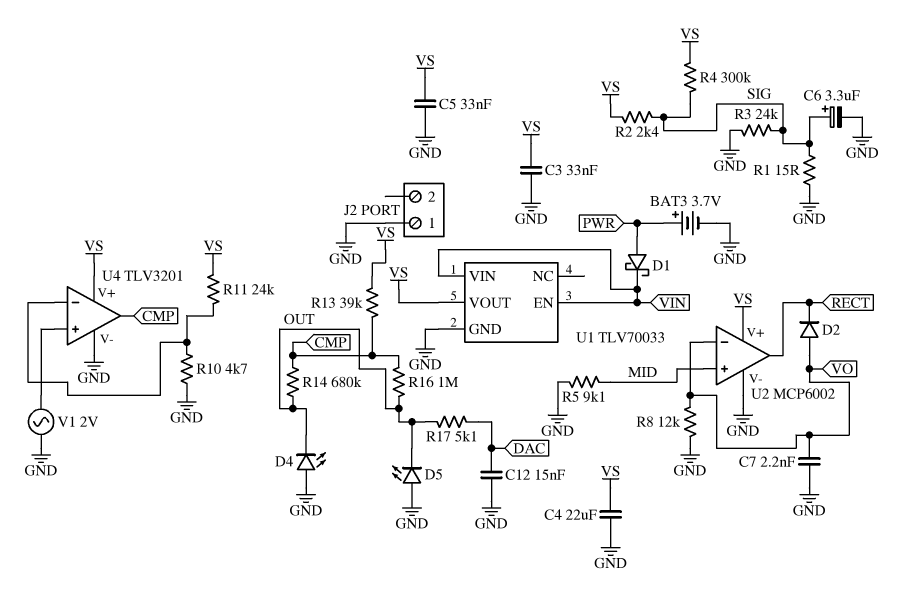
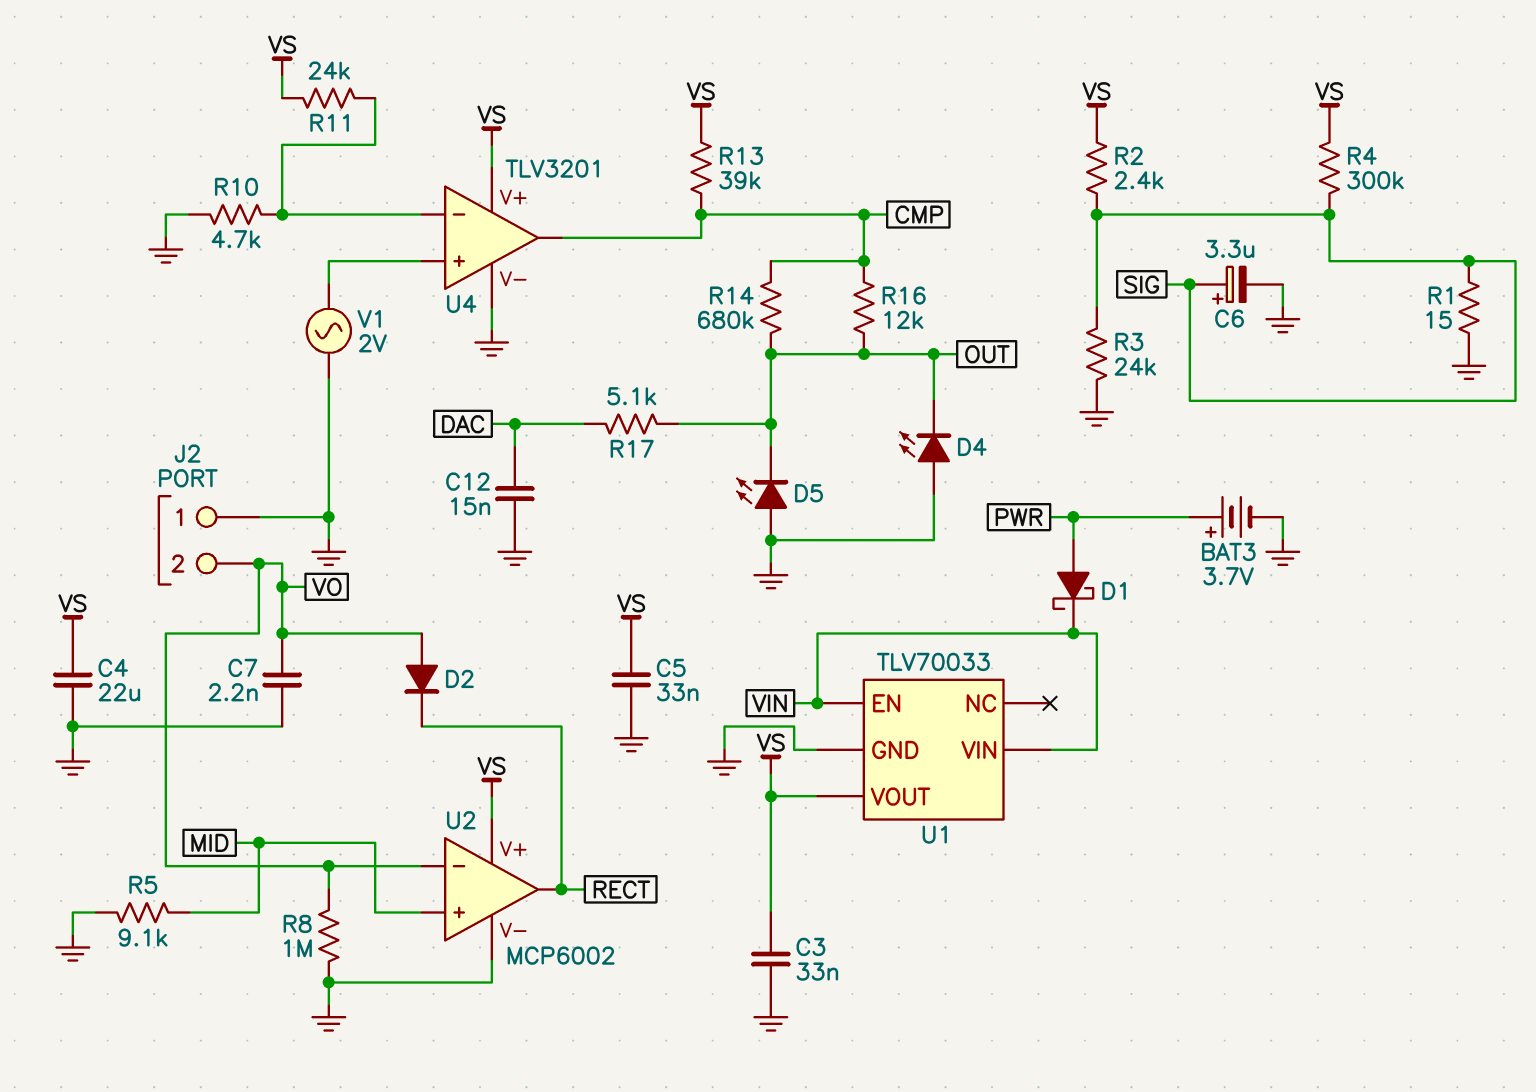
J2 pin 2: none -> VO
R8: 12k (GND, VO) -> 1M (GND, VO)
R16: 1M (CMP, OUT) -> 12k (CMP, OUT)

